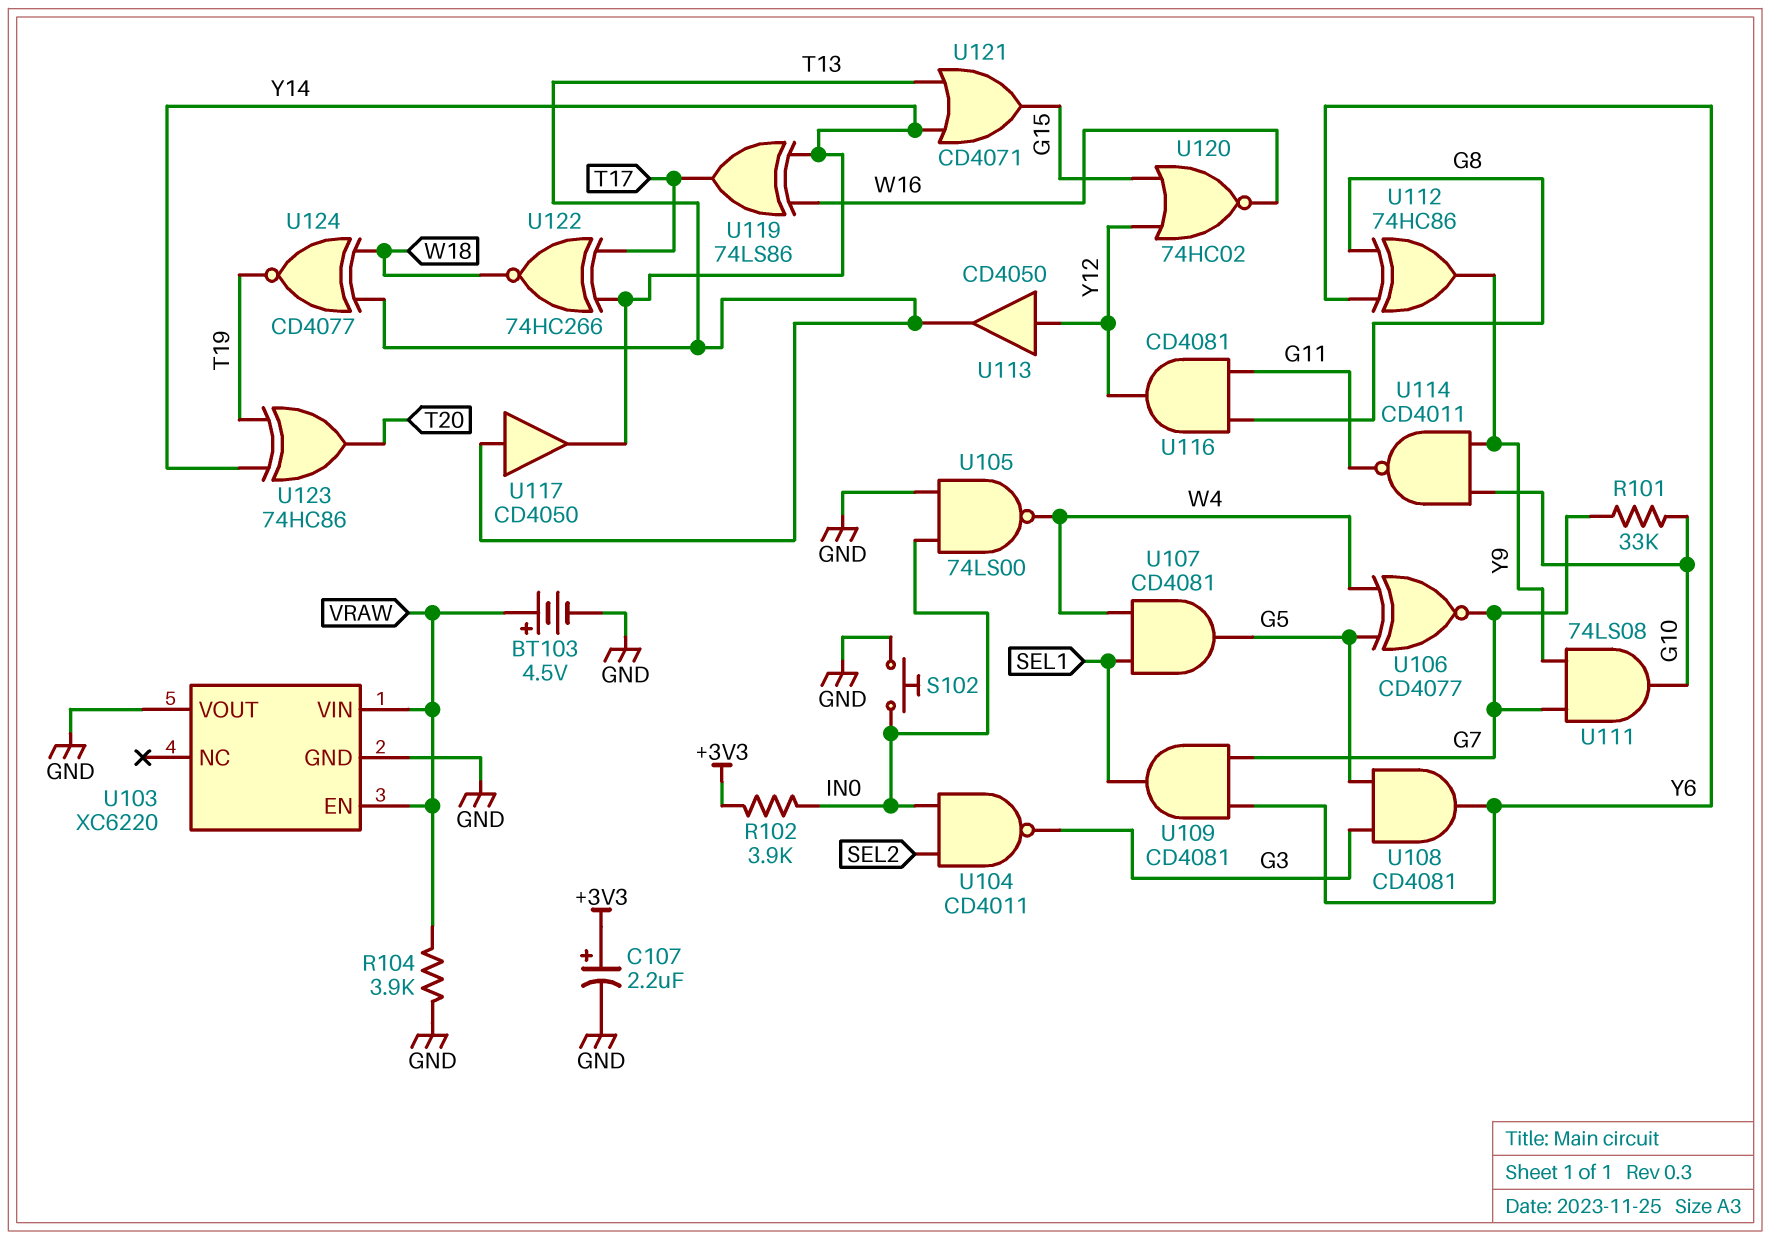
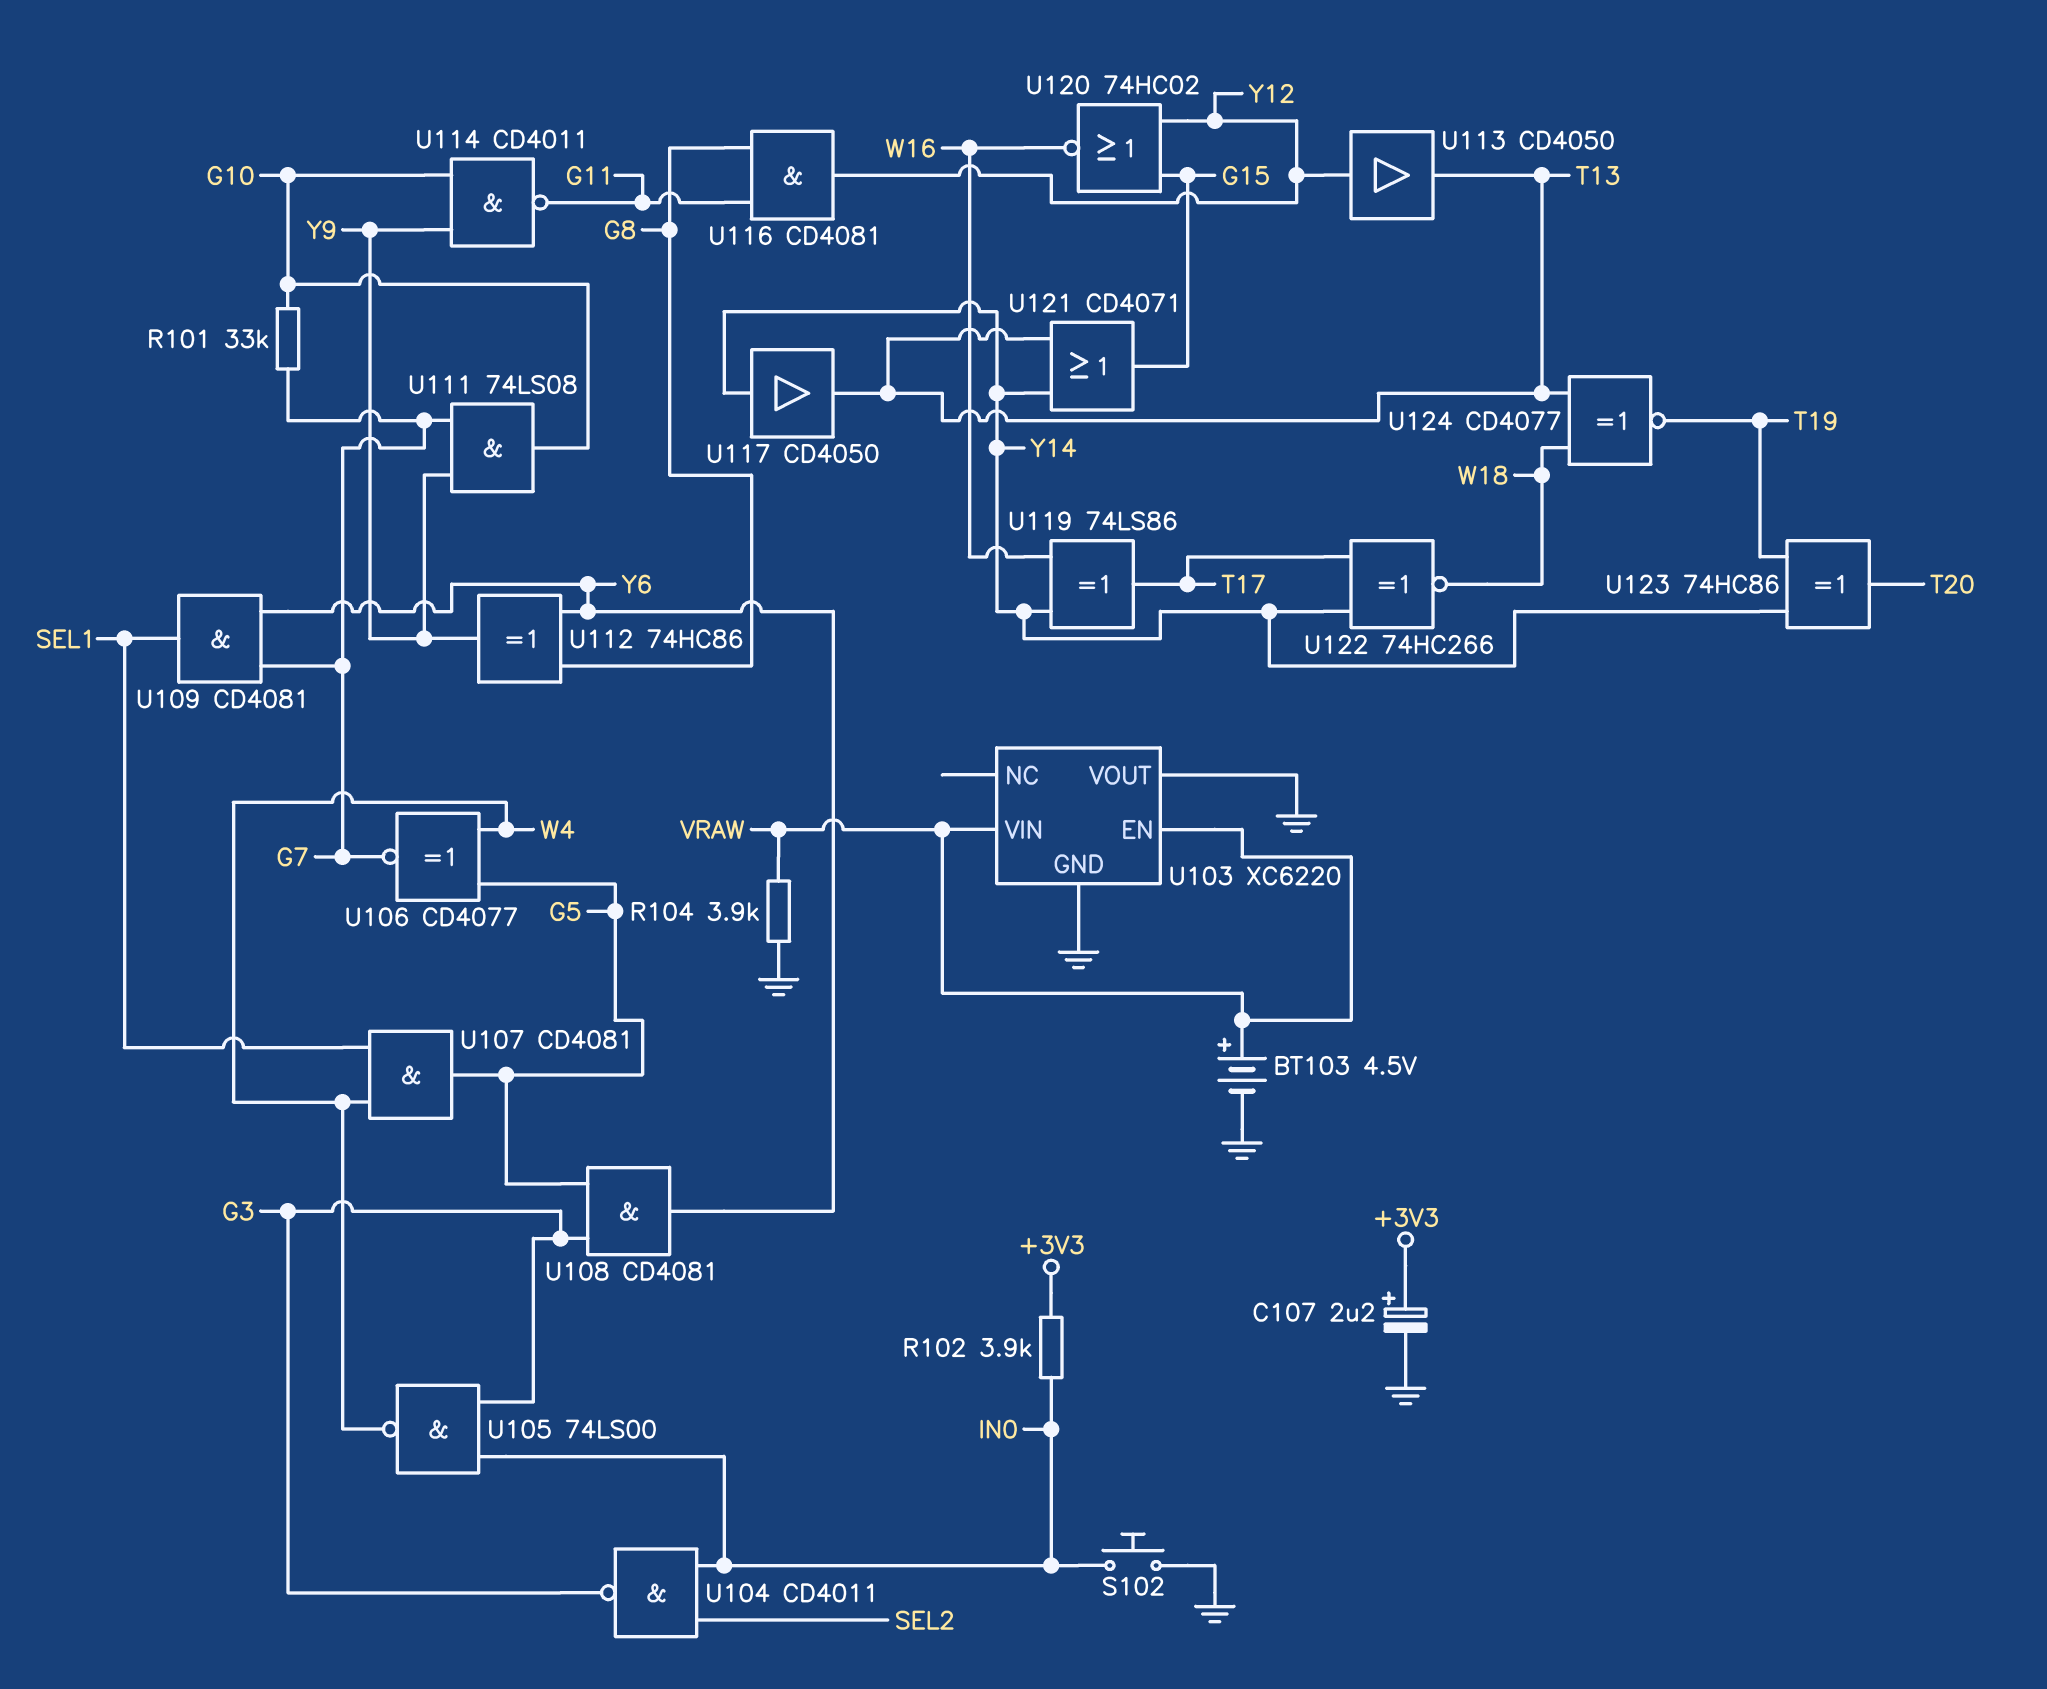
U105: NAND 74LS00 (in GND, in IN0, out W4) -> NAND 74LS00 (in G3, in IN0, out W4)
U117: buffer CD4050 (in T13, out Y14) -> buffer CD4050 (in Y14, out T13)

